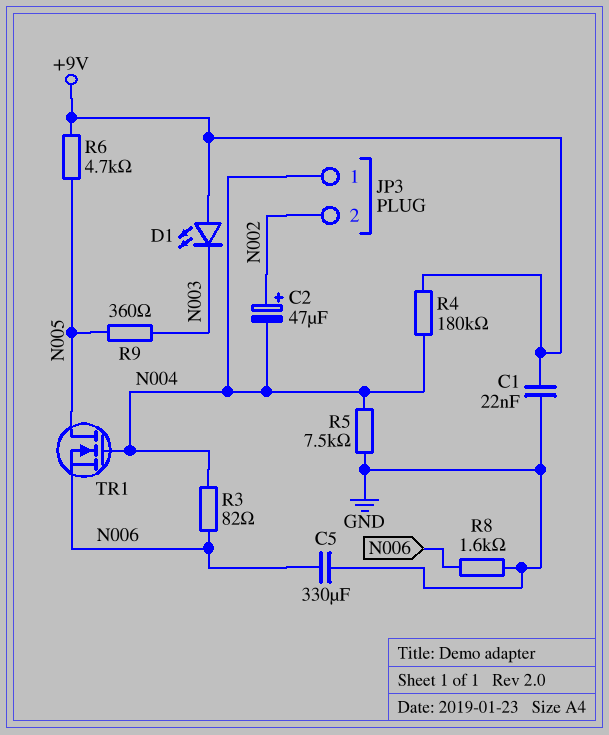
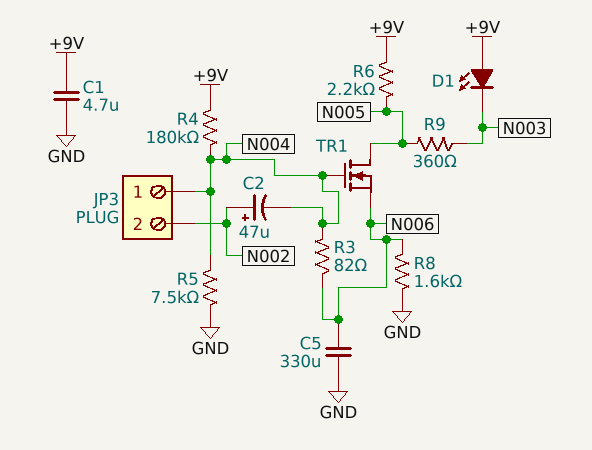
C1: 22nF (+9V, GND) -> 4.7uF (+9V, GND)
R6: 4.7k (+9V, N005) -> 2.2k (+9V, N005)

